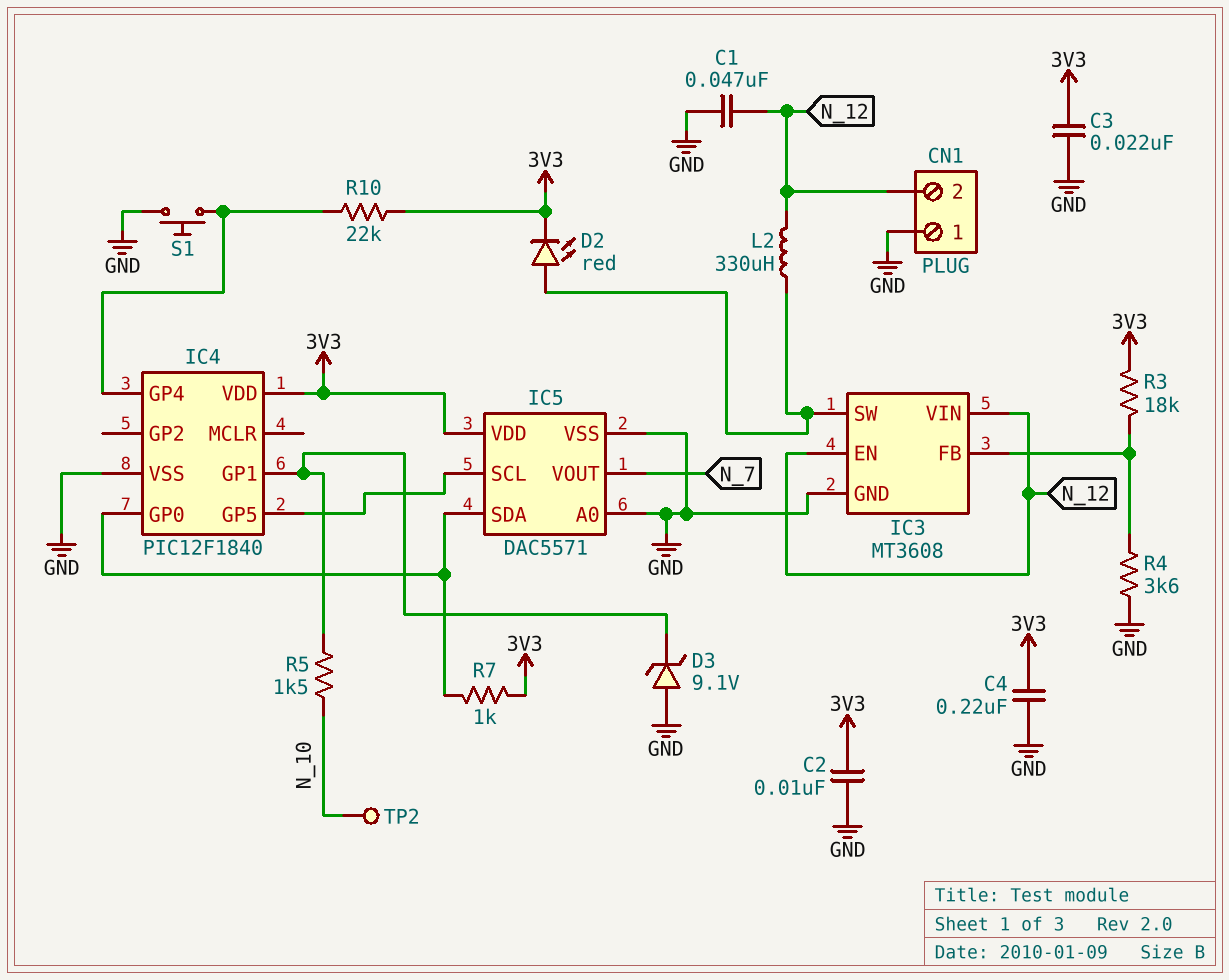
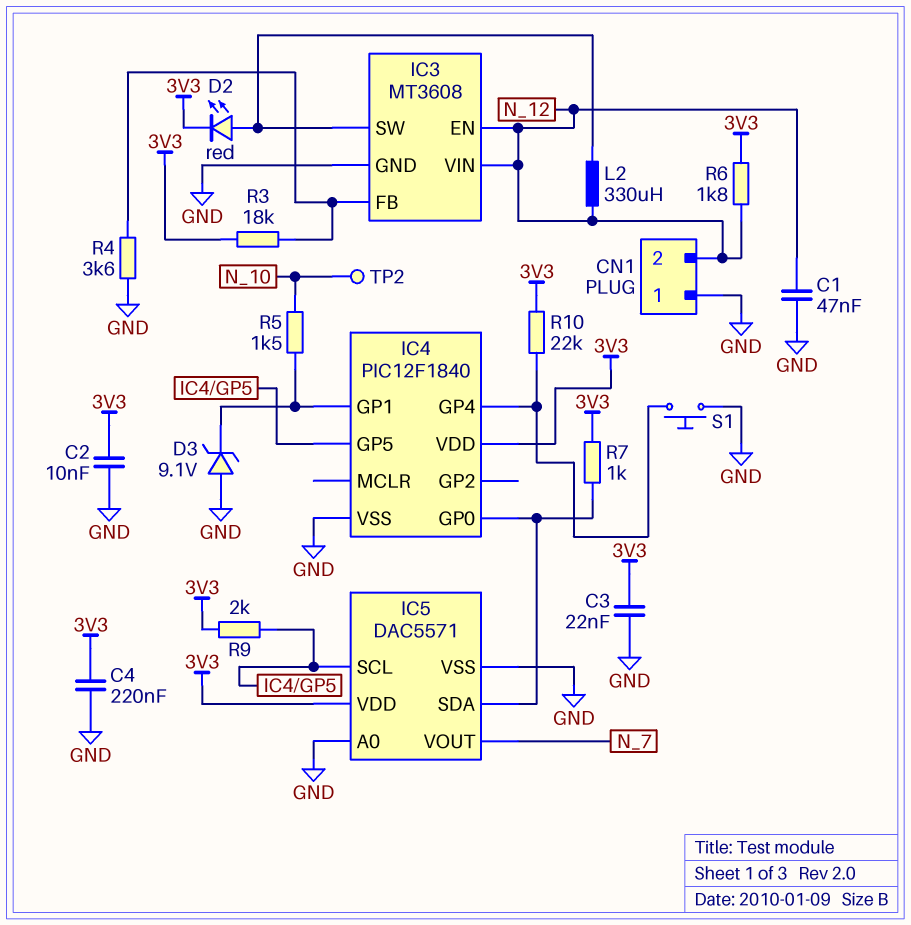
R6: none -> 1.8k (3V3, N_12)
R9: none -> 2k (3V3, IC4/GP5)

